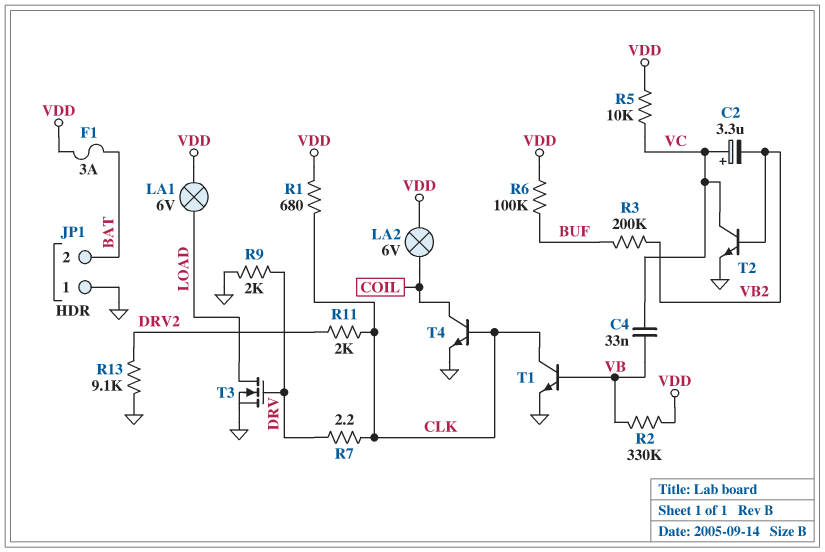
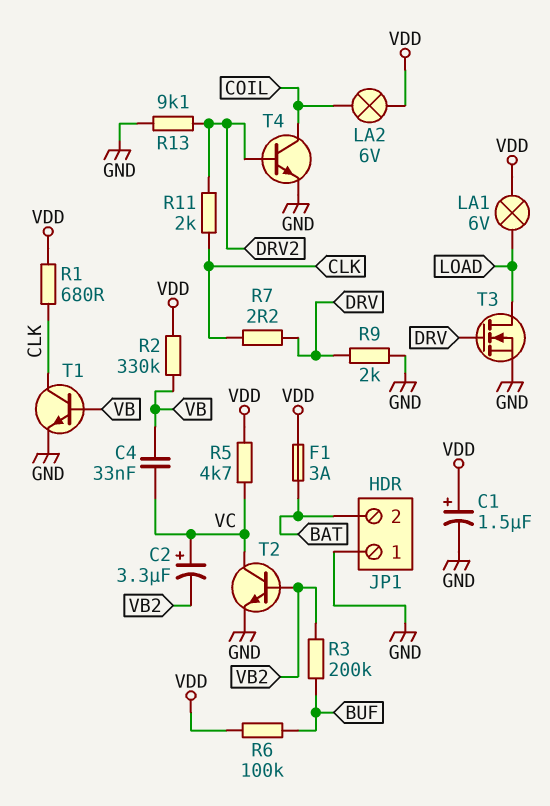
C1: none -> 1.5uF (plus VDD, minus GND)
R5: 10k (VC, VDD) -> 4.7k (VC, VDD)
T4: NPN (B CLK, C COIL, E GND) -> NPN (B DRV2, C COIL, E GND)

